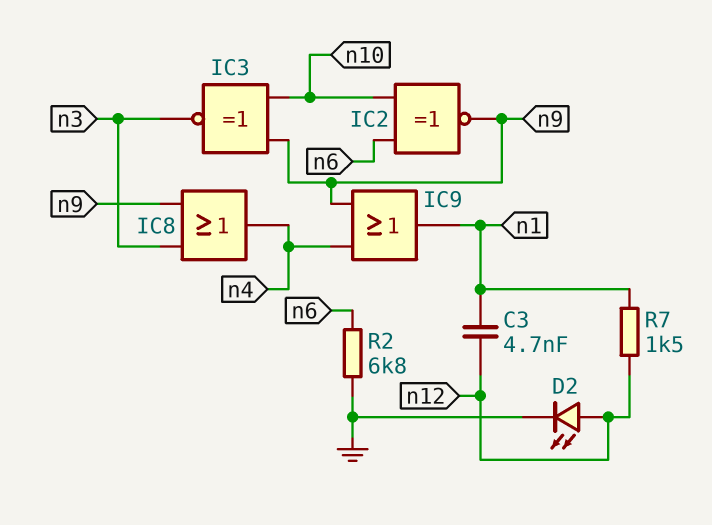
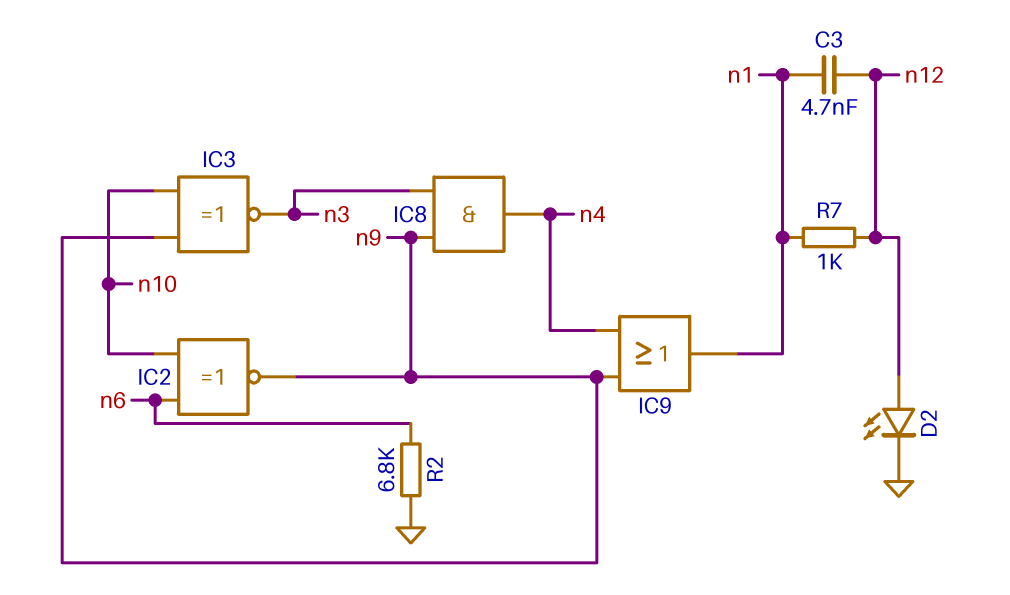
IC8: OR (in n3, in n9, out n4) -> AND (in n3, in n9, out n4)
R7: 1.5k (n1, n12) -> 1k (n1, n12)

